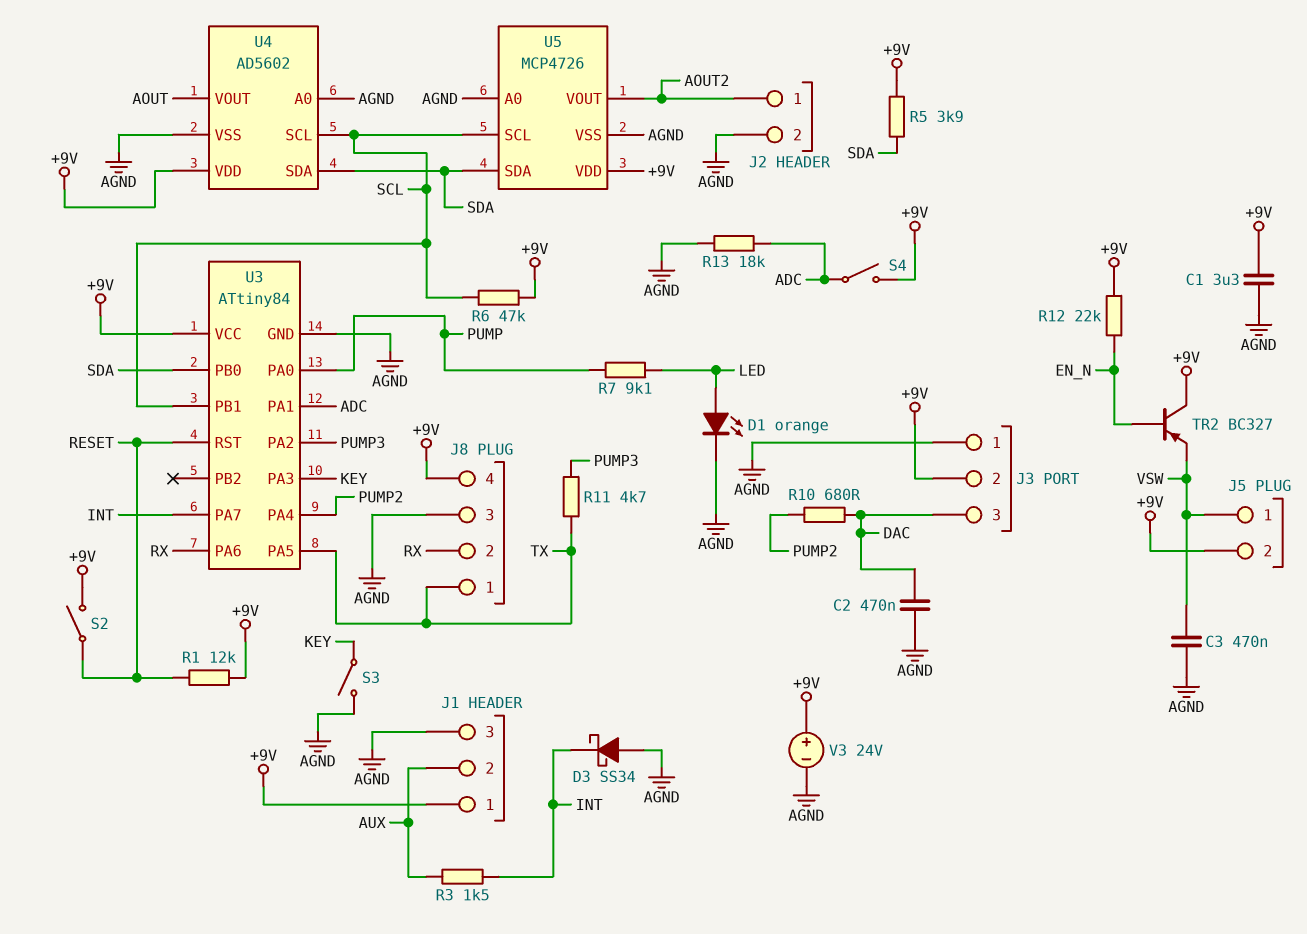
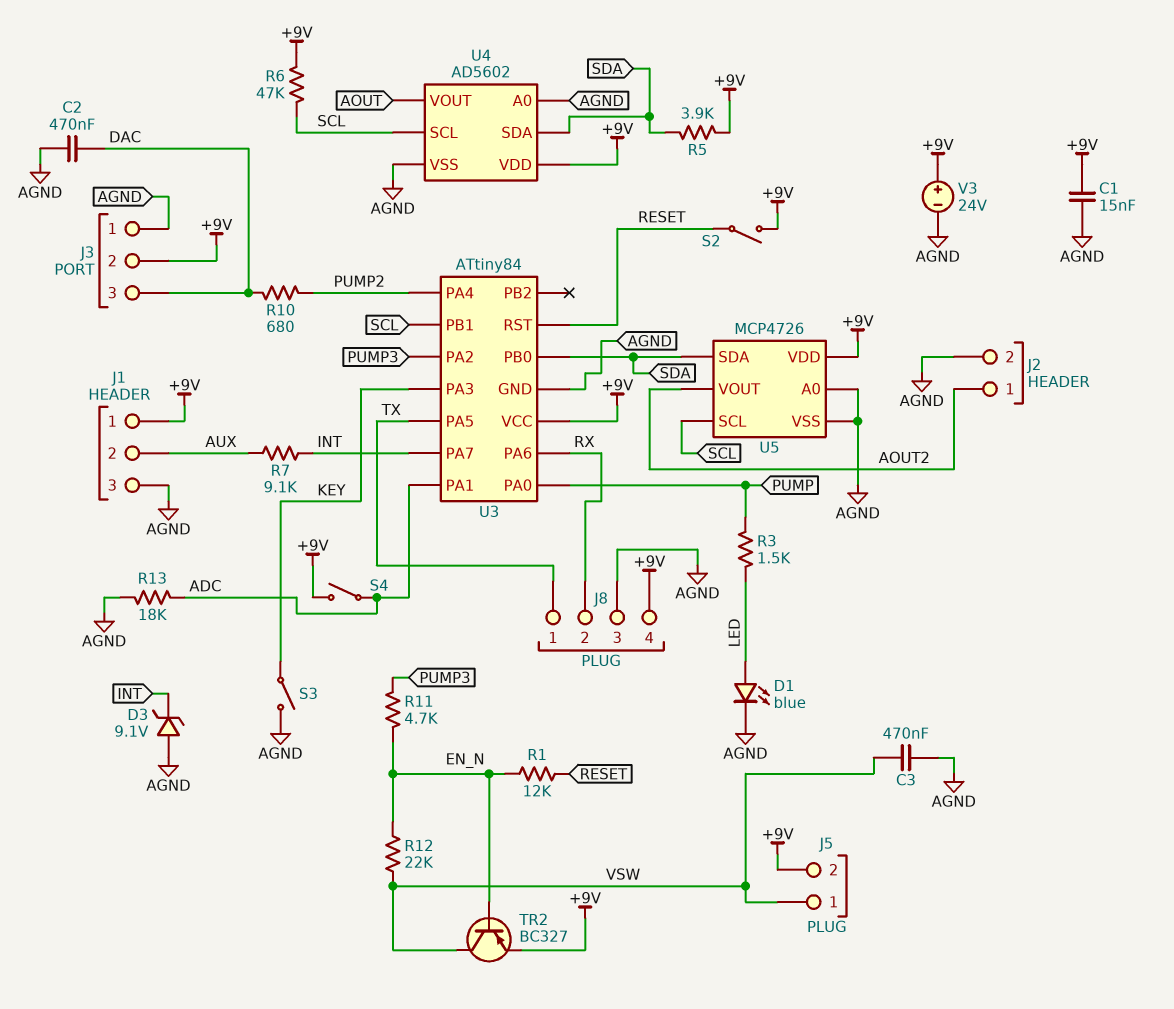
C1: 3.3uF (+9V, AGND) -> 15nF (+9V, AGND)
D1: LED orange (A LED, K AGND) -> LED blue (A LED, K AGND)
D3: schottky SS34 (A AGND, K INT) -> zener 9.1V (A AGND, K INT)
R1: 12k (+9V, RESET) -> 12k (EN_N, RESET)
R3: 1.5k (AUX, INT) -> 1.5k (LED, PUMP)
R7: 9.1k (LED, PUMP) -> 9.1k (AUX, INT)
R11: 4.7k (PUMP3, TX) -> 4.7k (EN_N, PUMP3)
R12: 22k (+9V, EN_N) -> 22k (EN_N, VSW)
TR2: PNP BC327 (B EN_N, C +9V, E VSW) -> PNP BC327 (B EN_N, C VSW, E +9V)

